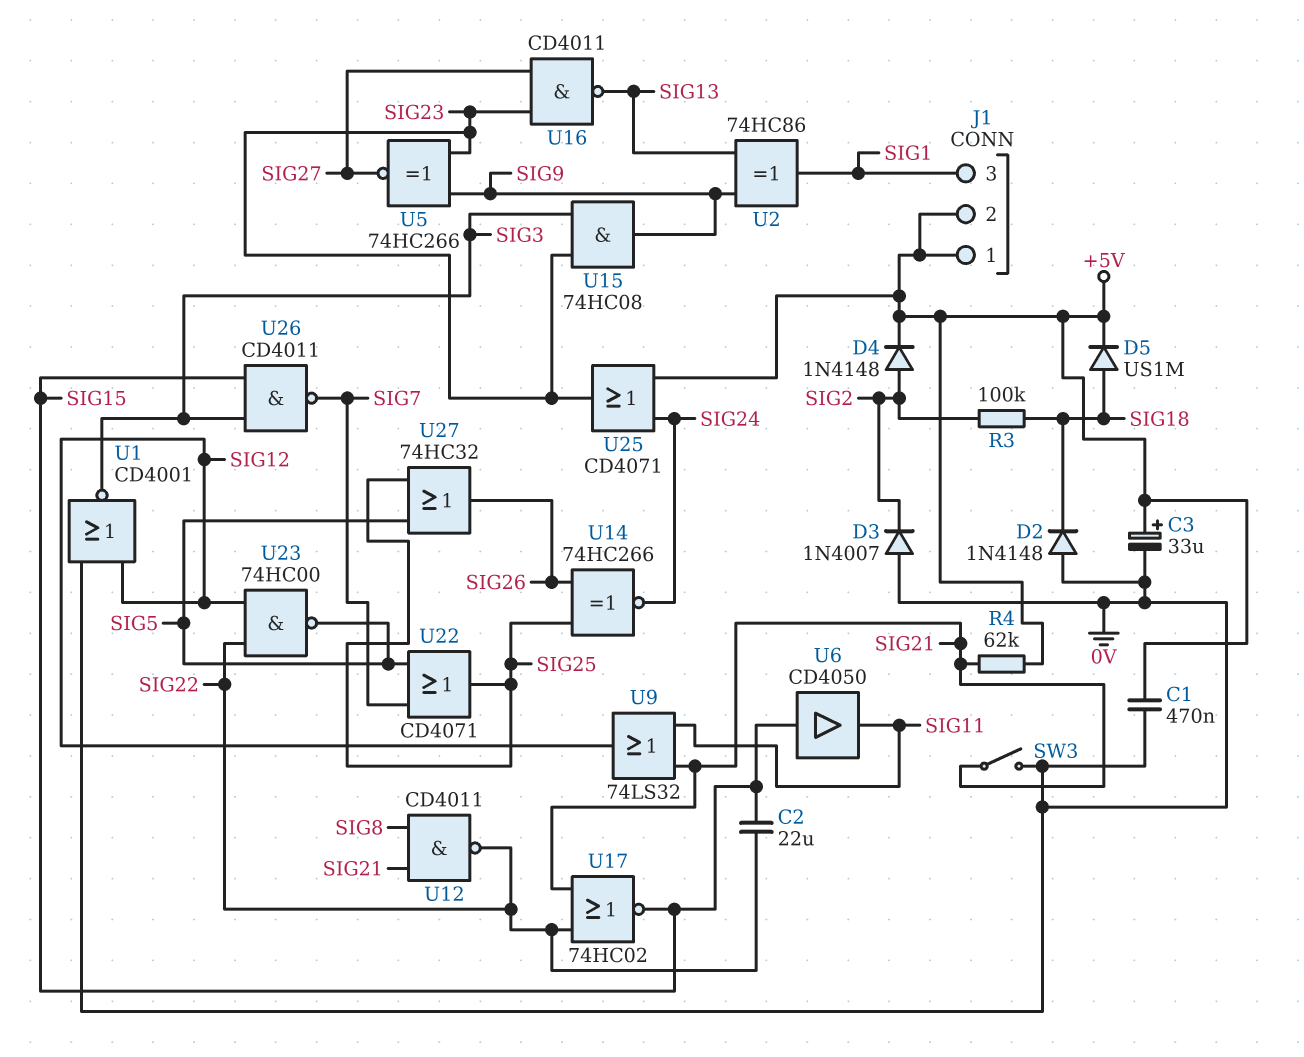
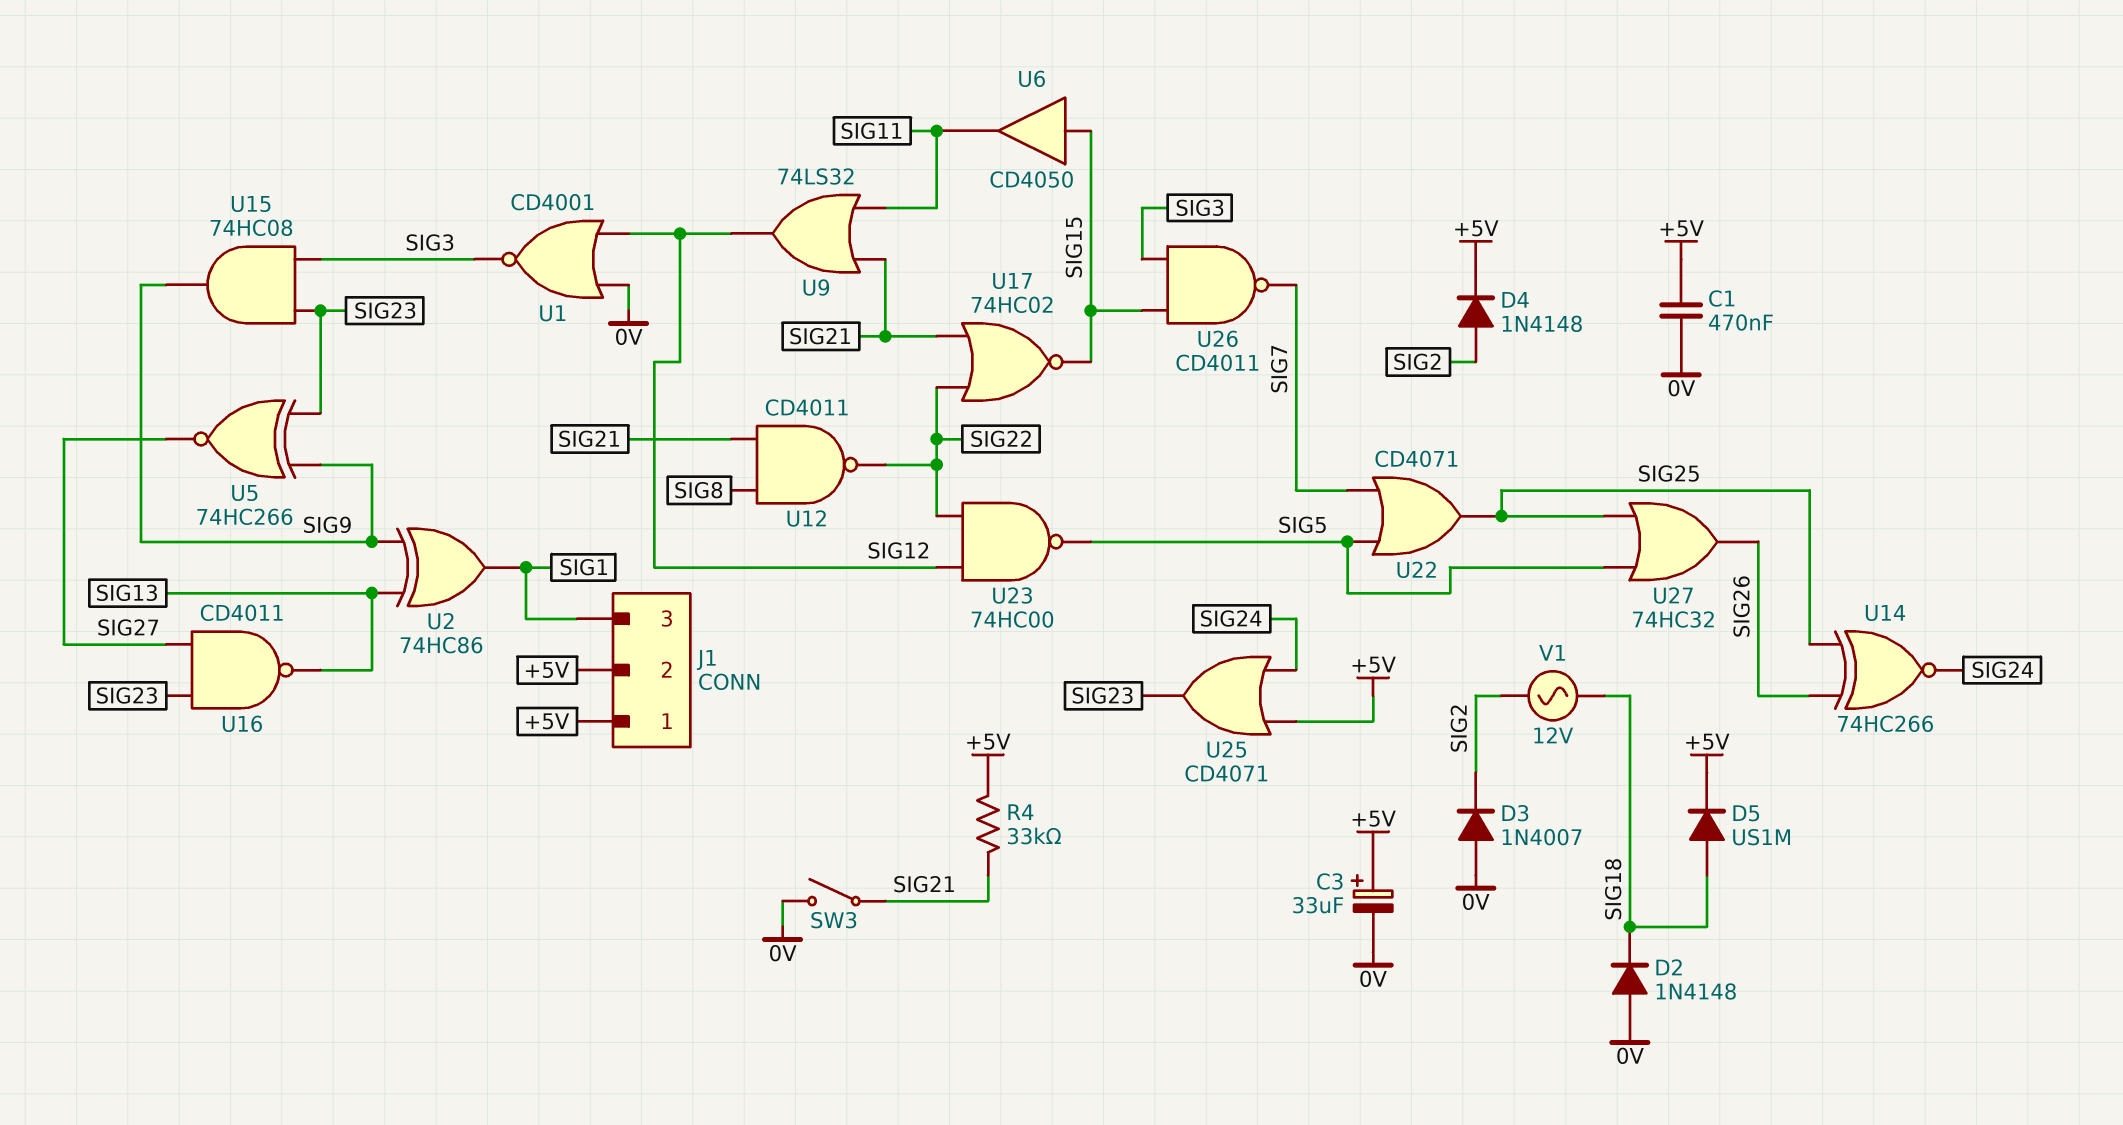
C2: 22uF (SIG15, SIG22) -> none
R3: 100k (SIG2, SIG18) -> none
R4: 62k (+5V, SIG21) -> 33k (+5V, SIG21)
V1: none -> AC 12V (SIG2, SIG18)

